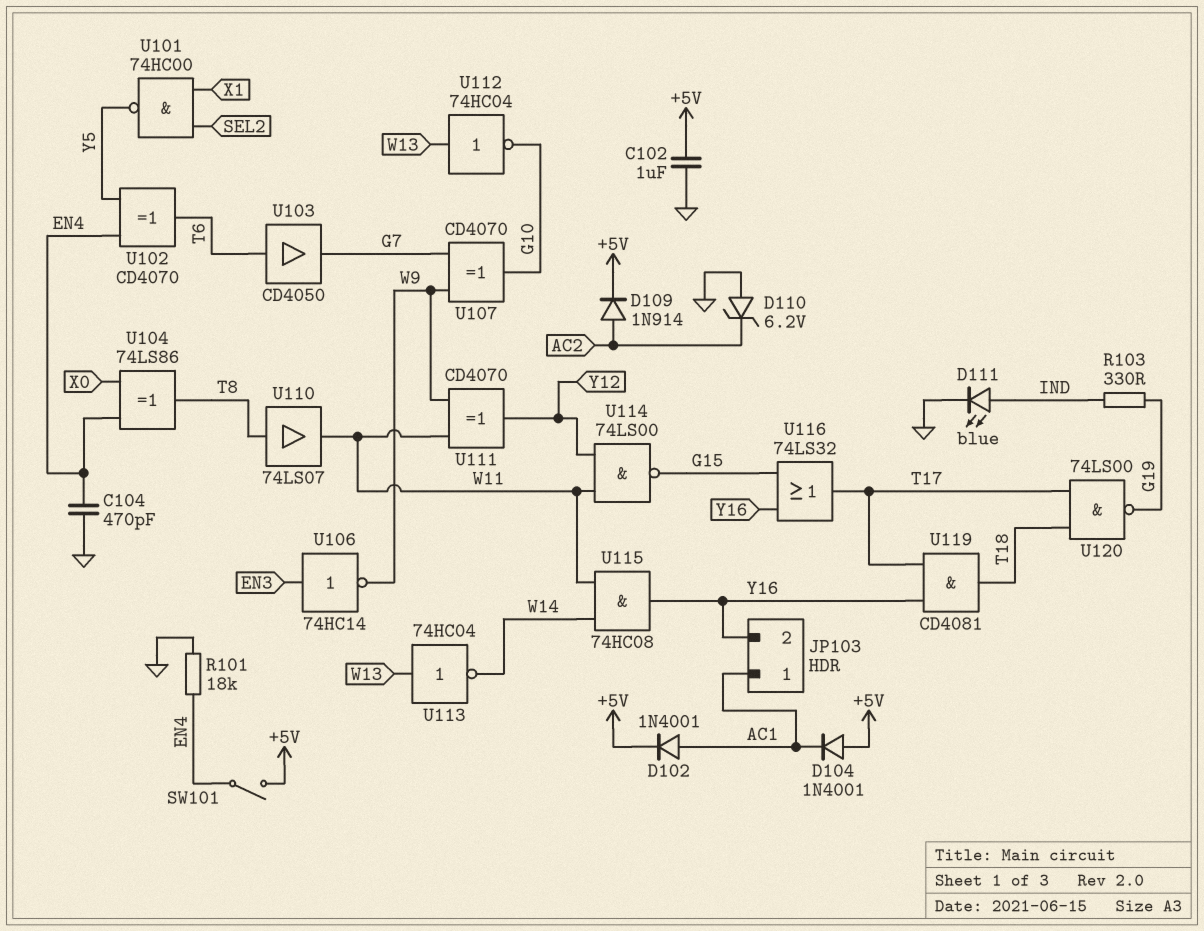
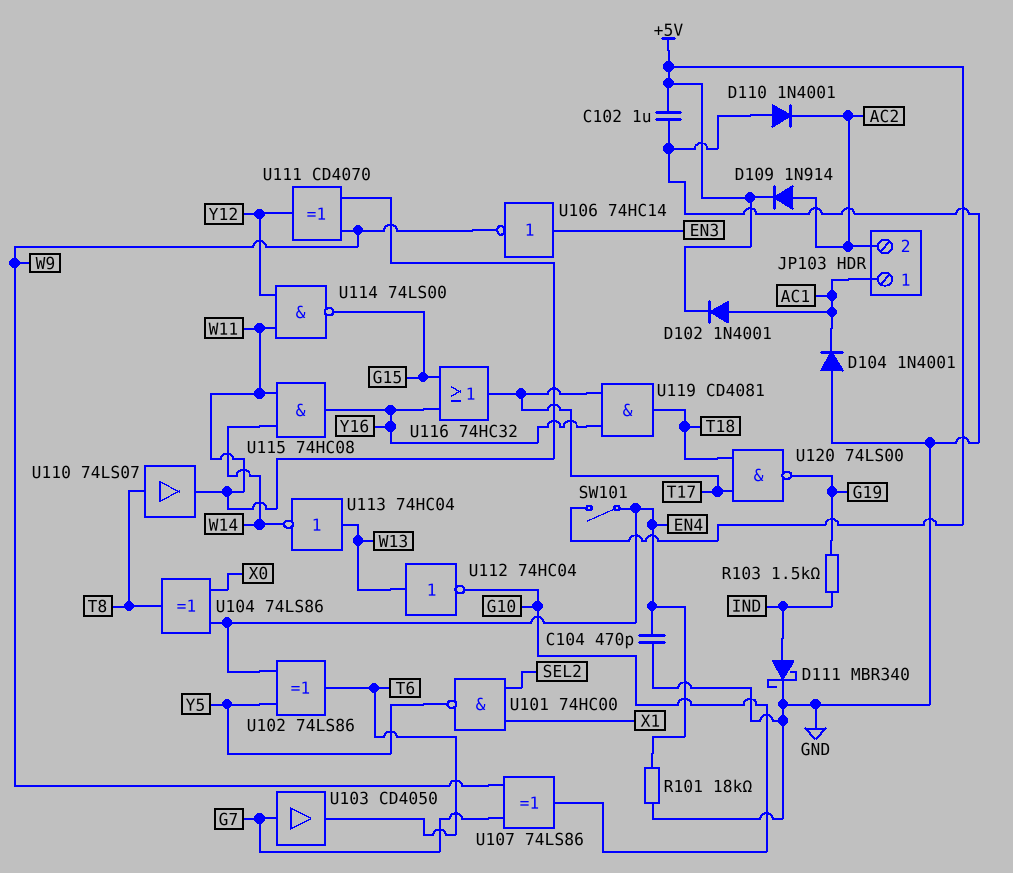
D104: diode 1N4001 (A +5V, K AC1) -> diode 1N4001 (A GND, K AC1)
D110: zener 6.2V (A GND, K AC2) -> diode 1N4001 (A GND, K AC2)
D111: LED blue (A IND, K GND) -> schottky MBR340 (A IND, K GND)
JP103 pin 2: Y16 -> AC2
R103: 330 (G19, IND) -> 1.5k (G19, IND)
U102: XOR CD4070 (in EN4, in Y5, out T6) -> XOR 74LS86 (in EN4, in Y5, out T6)
U103: buffer CD4050 (in T6, out G7) -> buffer CD4050 (in G7, out T6)
U107: XOR CD4070 (in G7, in W9, out G10) -> XOR 74LS86 (in G7, in W9, out G10)
U116: OR 74LS32 (in G15, in Y16, out T17) -> OR 74HC32 (in G15, in Y16, out T17)

